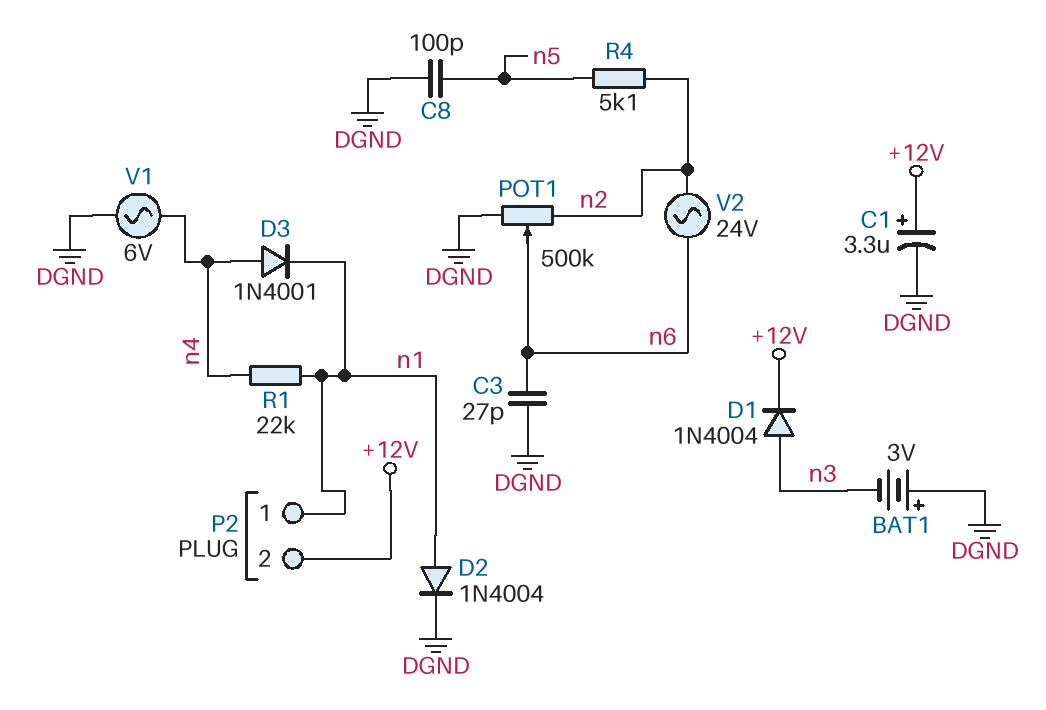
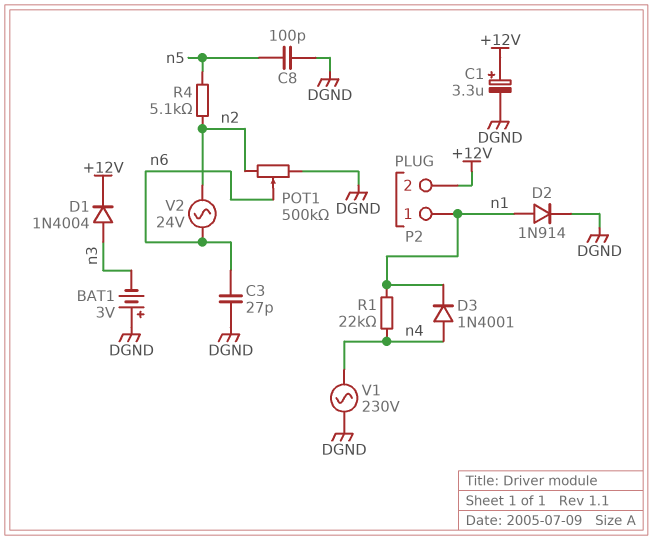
D2: diode 1N4004 (A n1, K DGND) -> diode 1N914 (A n1, K DGND)
V1: AC 6V (DGND, n4) -> AC 230V (DGND, n4)

